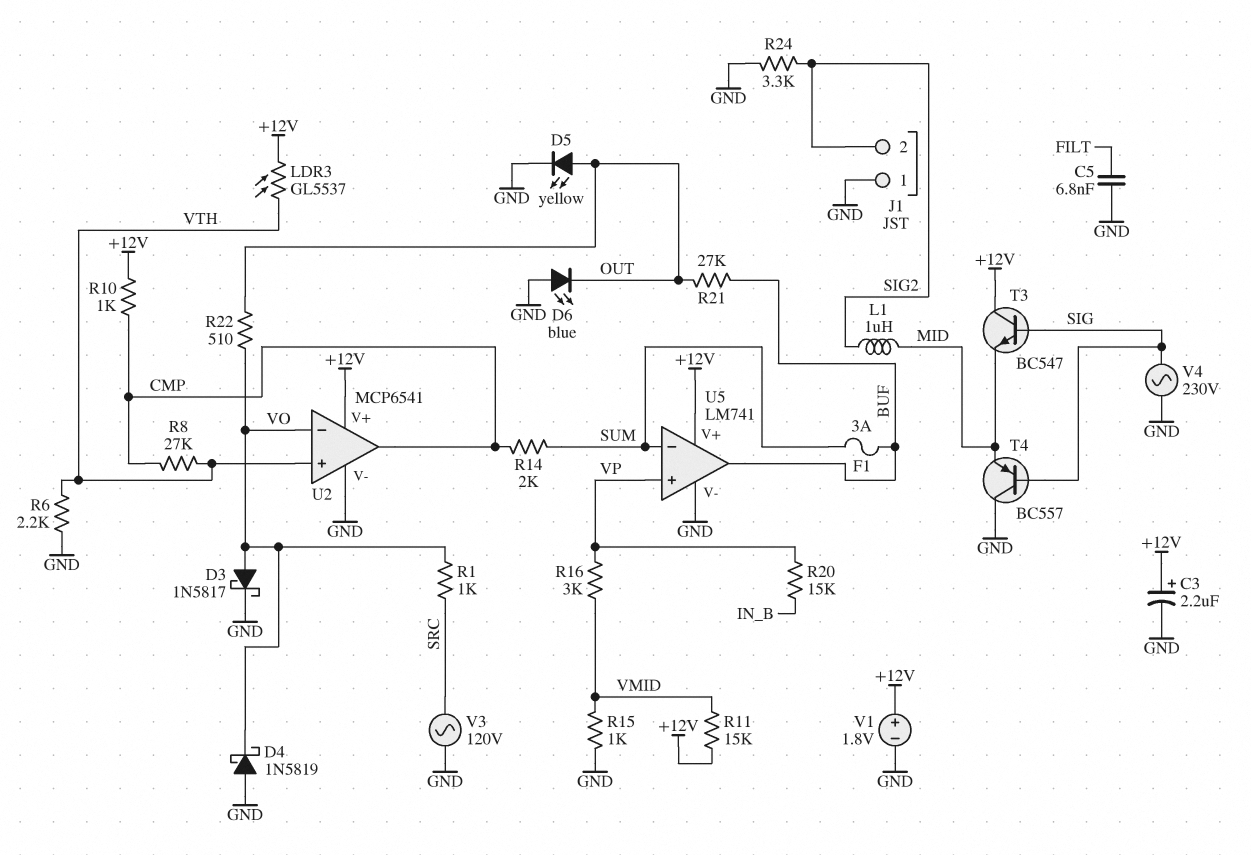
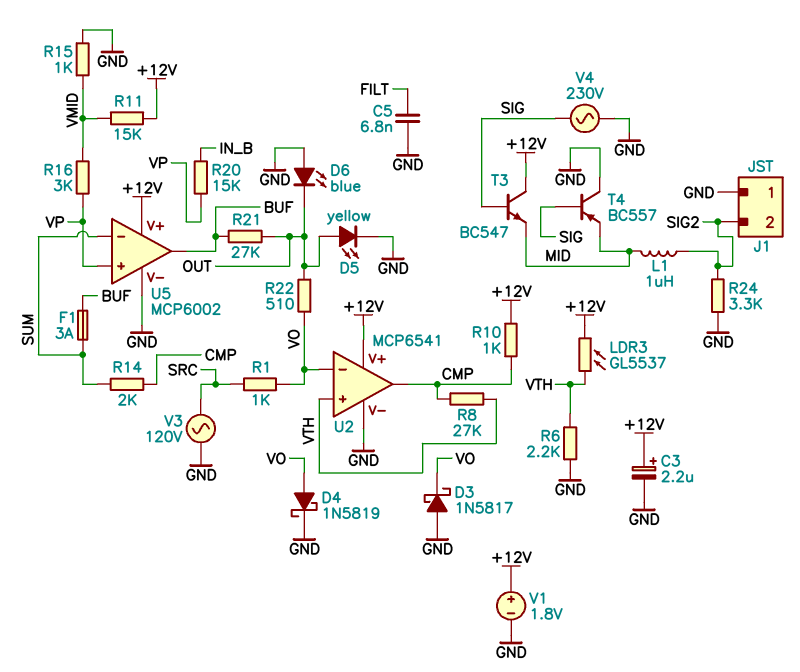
D3: schottky 1N5817 (A VO, K GND) -> schottky 1N5817 (A GND, K VO)
D4: schottky 1N5819 (A GND, K VO) -> schottky 1N5819 (A VO, K GND)
U5: LM741 -> MCP6002

